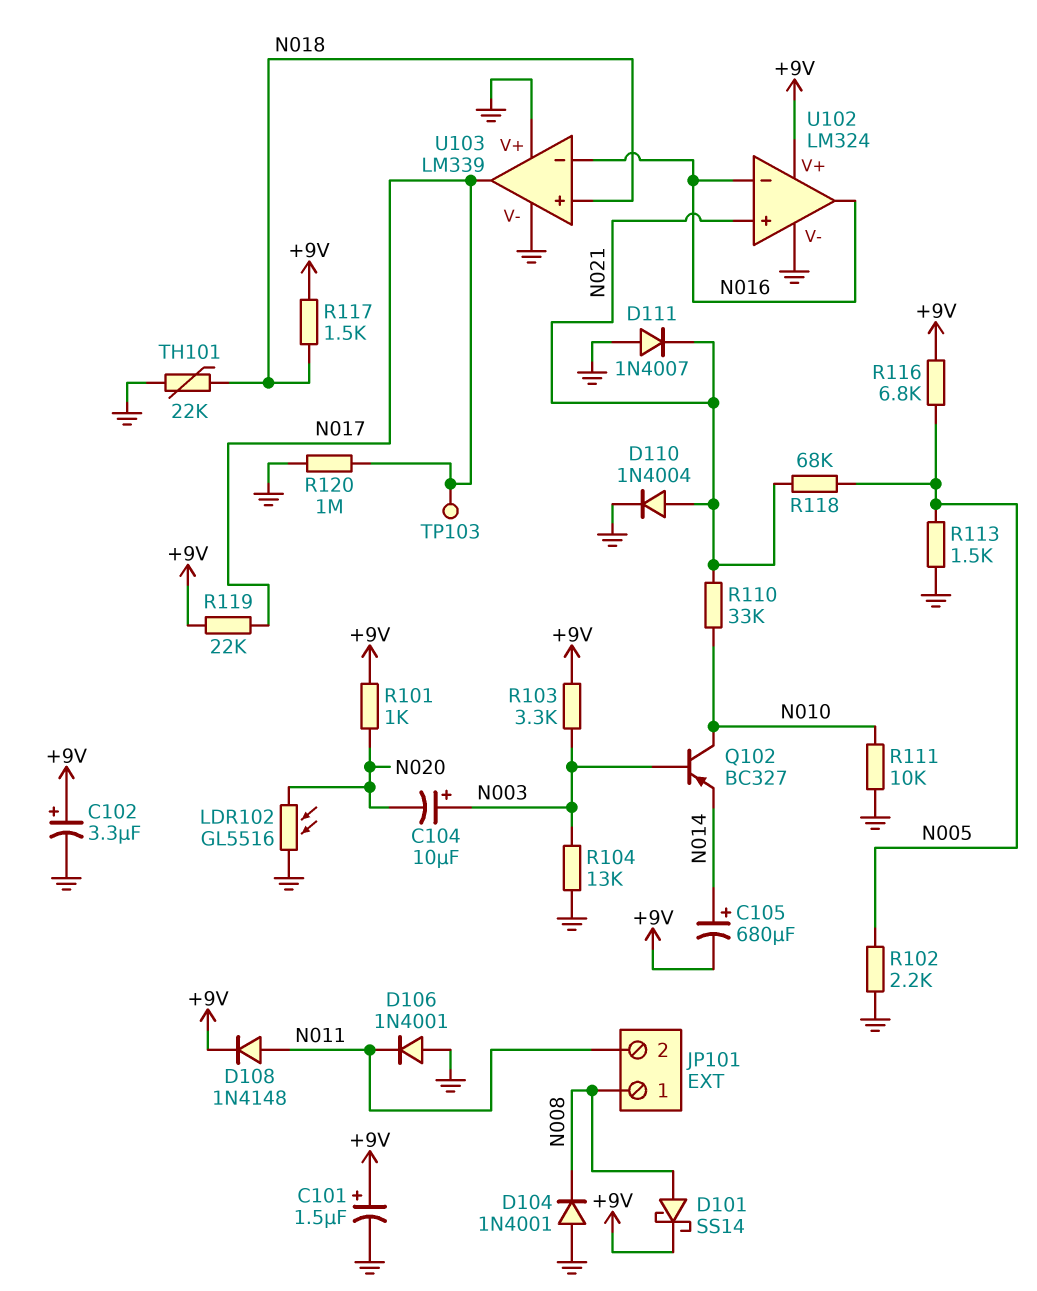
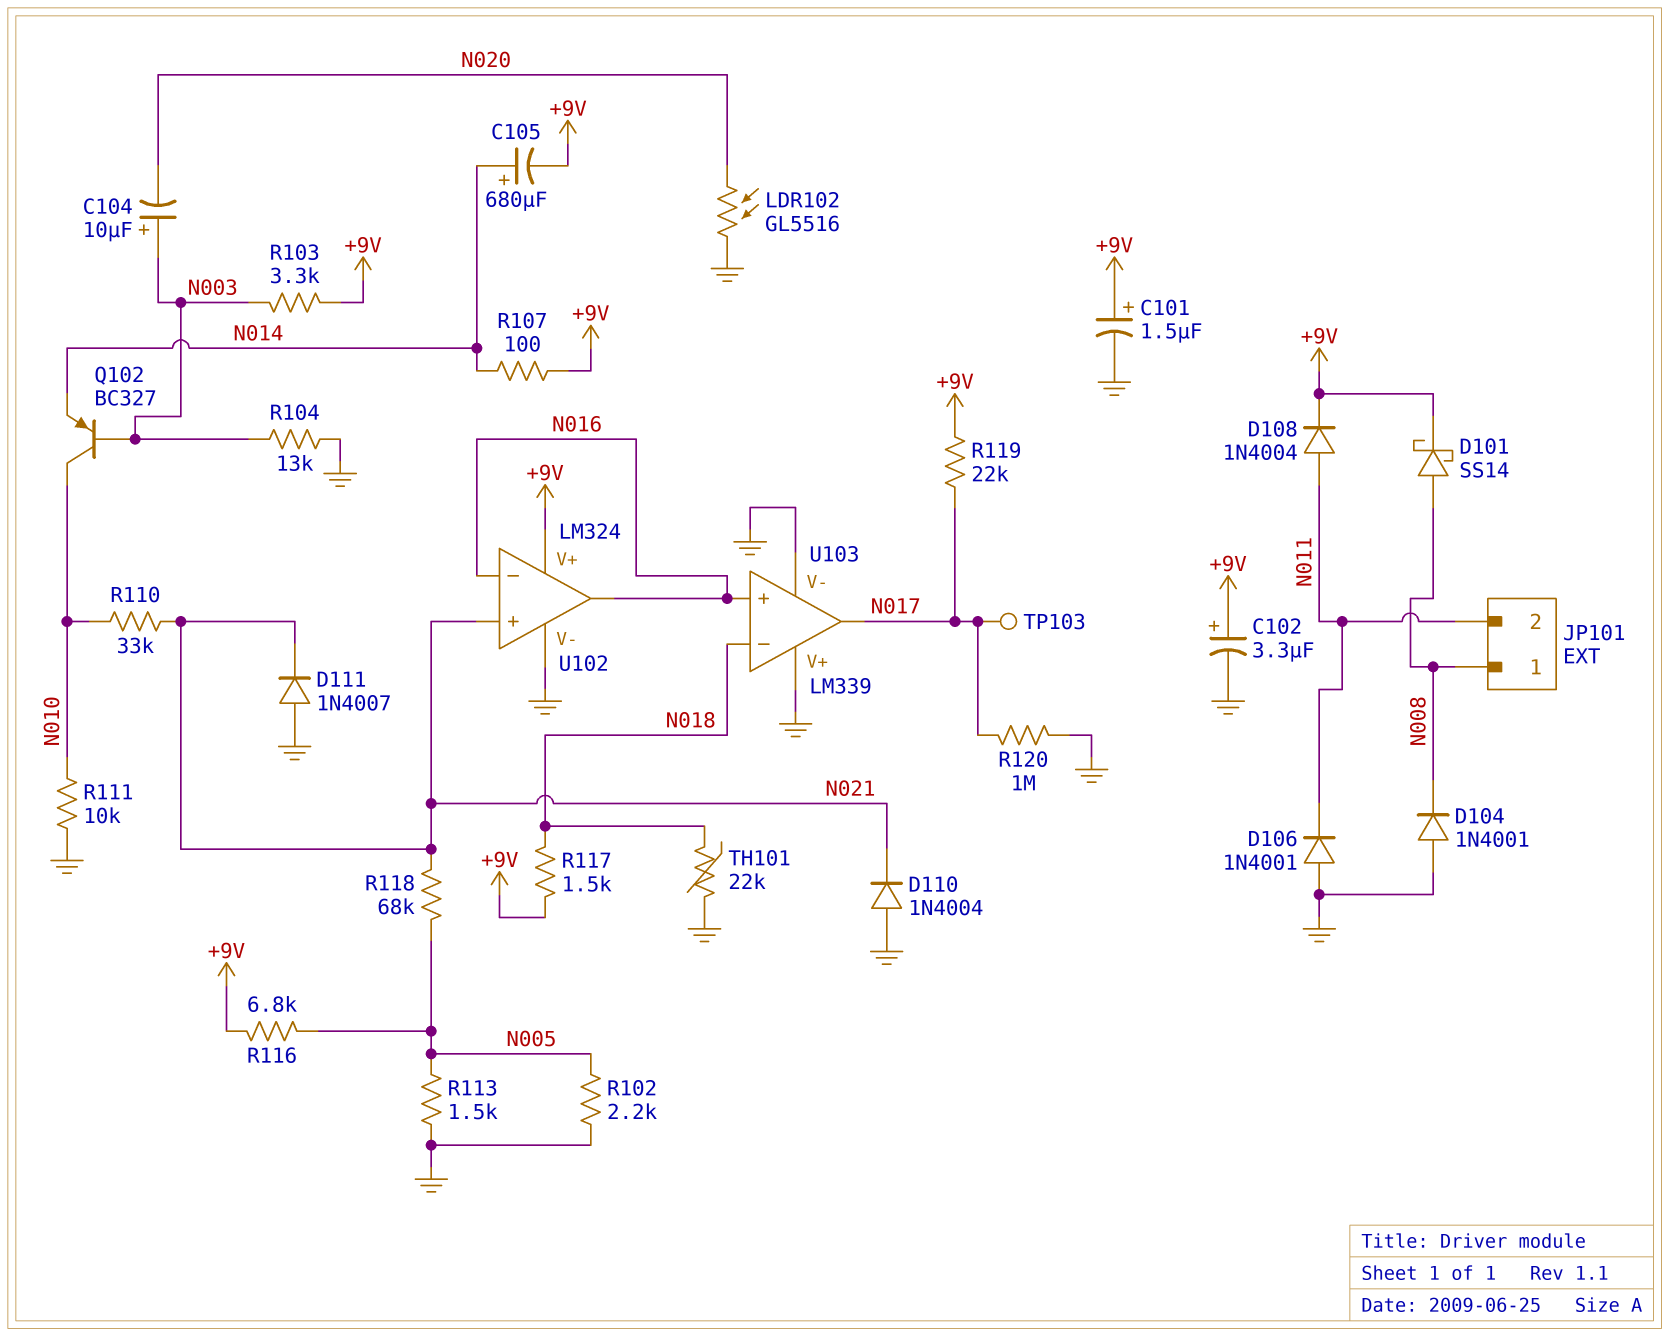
D108: diode 1N4148 (A N011, K +9V) -> diode 1N4004 (A N011, K +9V)
D110: diode 1N4004 (A N021, K GND) -> diode 1N4004 (A GND, K N021)
R101: 1k (+9V, N020) -> none
R107: none -> 100 (+9V, N014)
U103 pin in+: N018 -> N016
U103 pin in-: N016 -> N018

